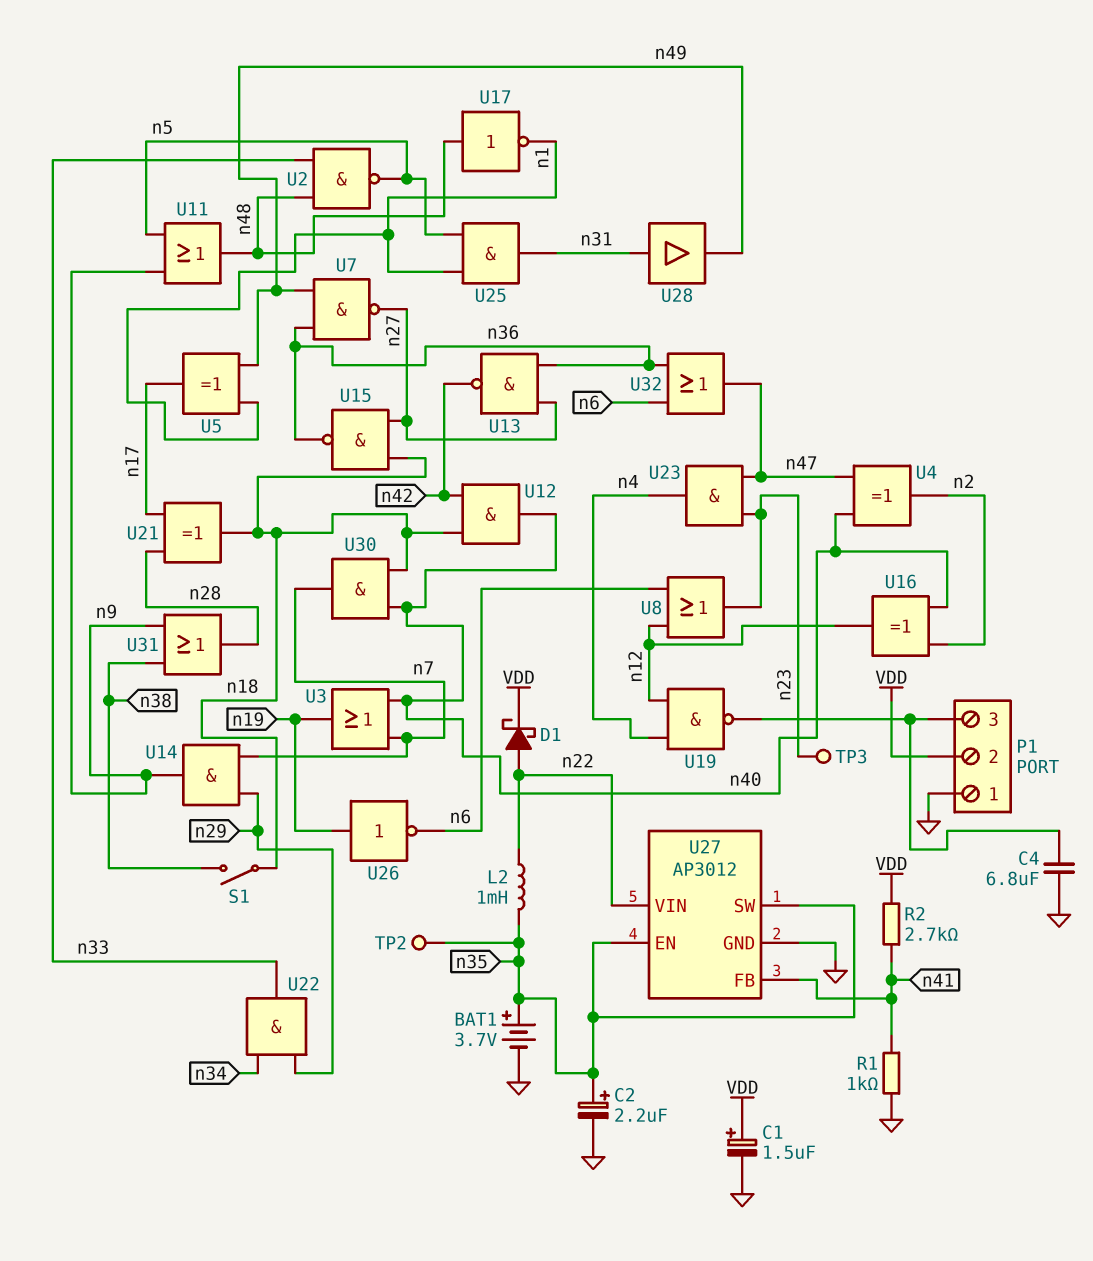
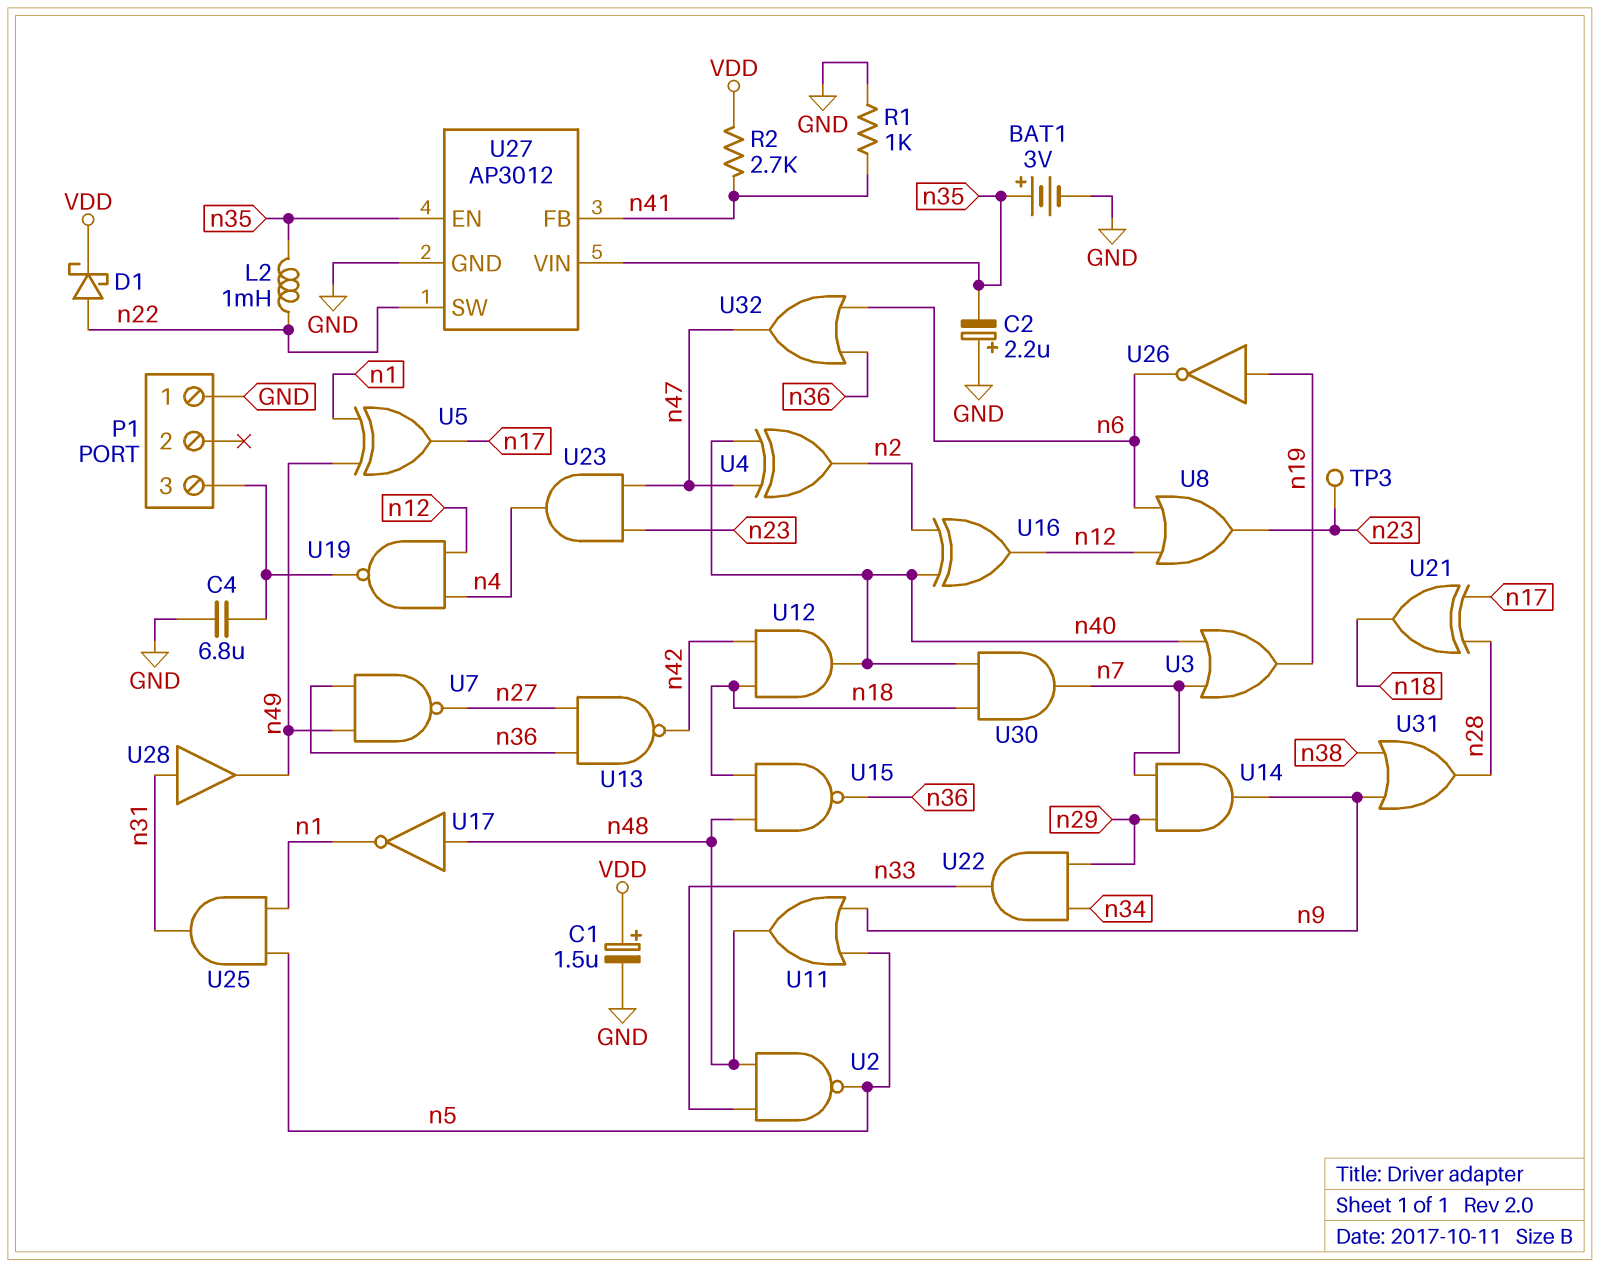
BAT1: 3.7V (plus n35, minus GND) -> 3V (plus n35, minus GND)
C2: 2.2uF (plus n35, minus GND) -> 2.2uF (plus GND, minus n35)
P1 pin 2: VDD -> none
S1: switch (n18, n38) -> none
TP2: test point (n35) -> none
U15: NAND (in n18, in n27, out n36) -> NAND (in n18, in n48, out n36)
U27 pin SW: n35 -> n22
U27 pin VIN: n22 -> n35

